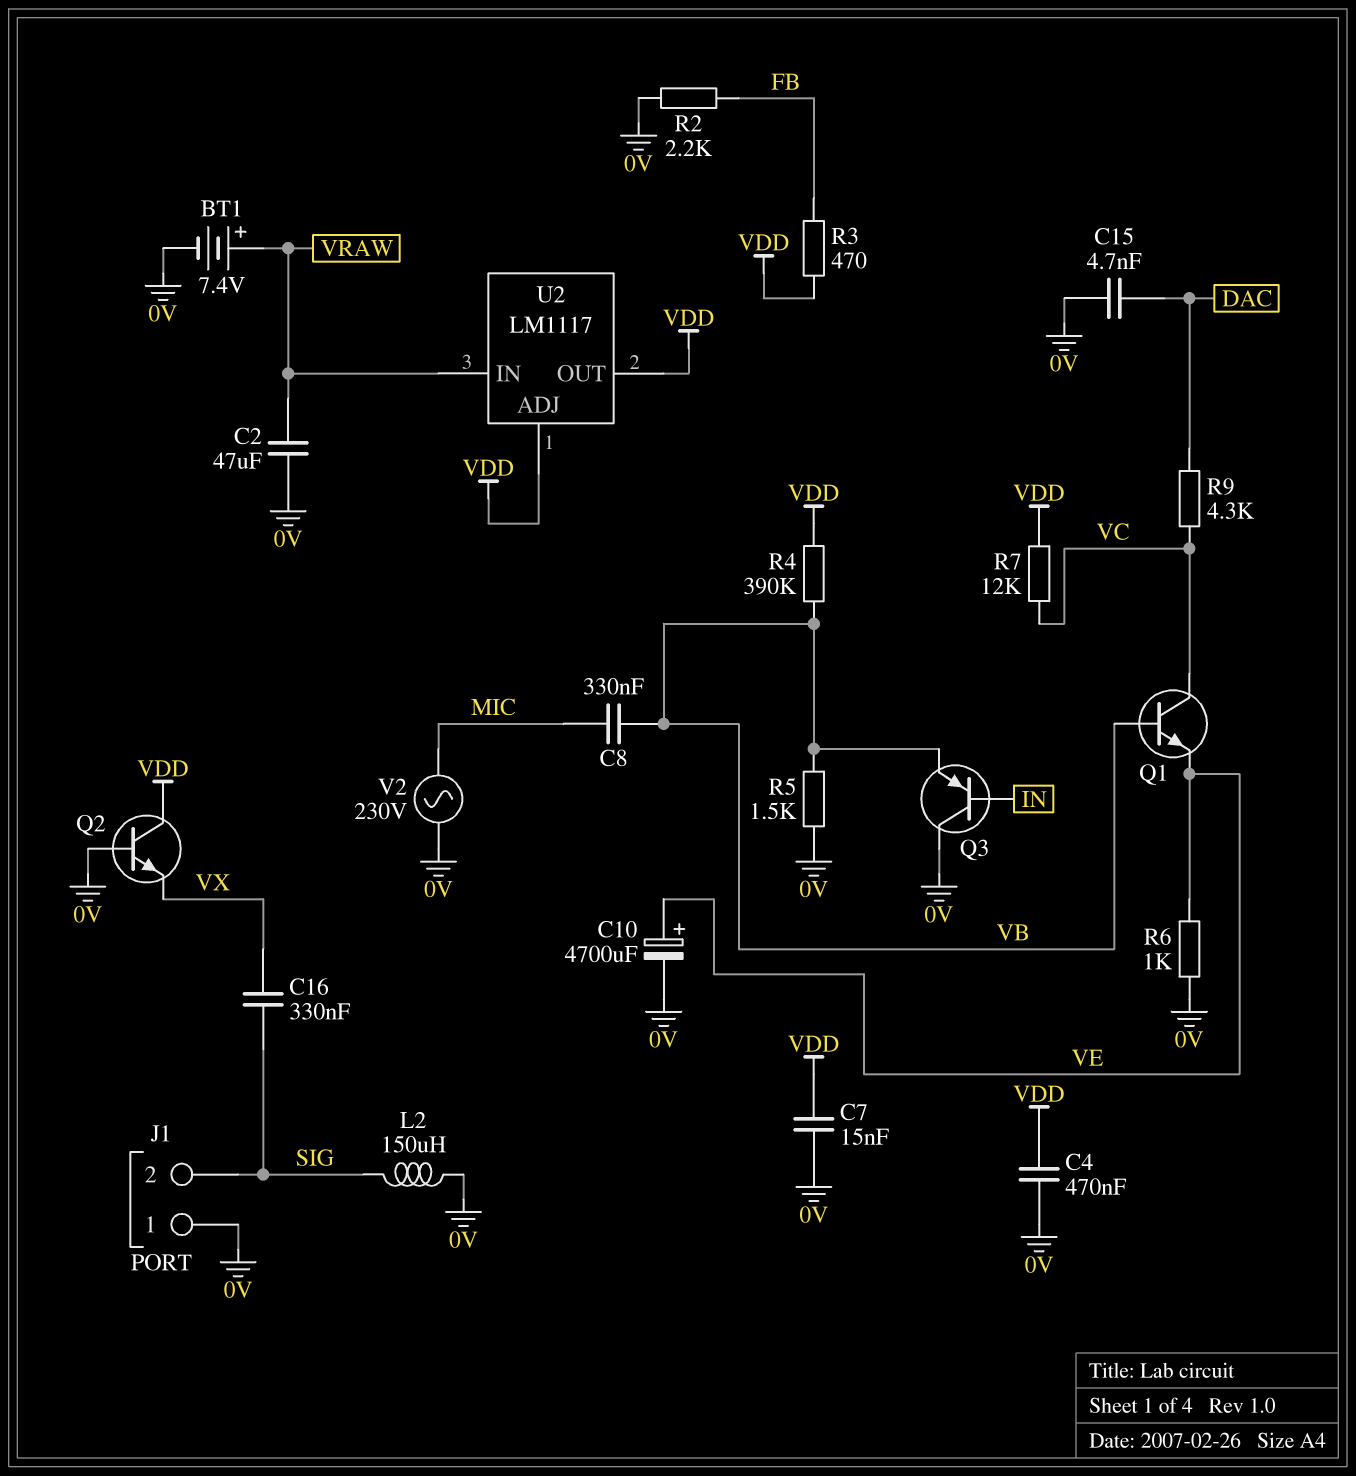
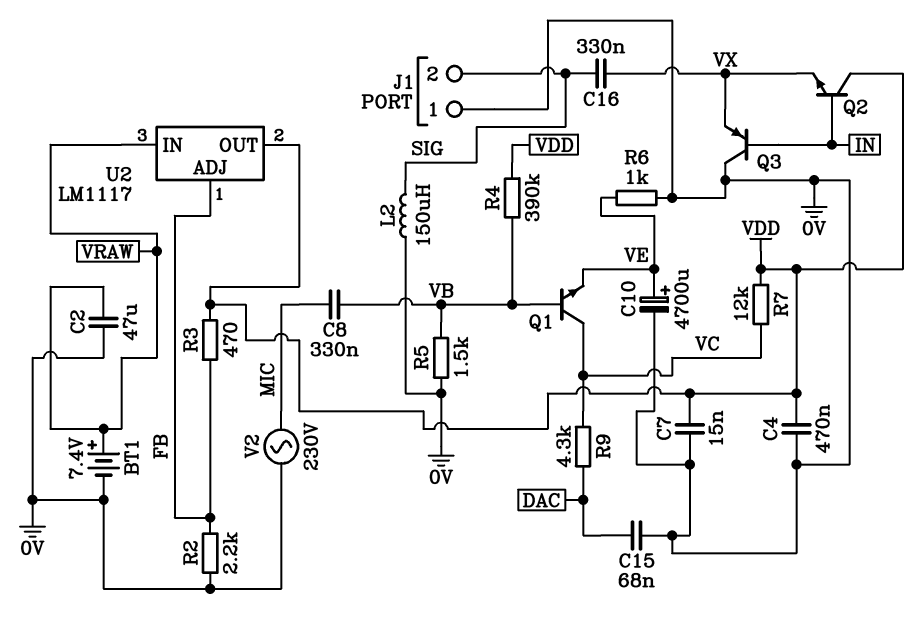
C15: 4.7nF (0V, DAC) -> 68nF (0V, DAC)
Q2: NPN (B 0V, C VDD, E VX) -> NPN (B IN, C VDD, E VX)
Q3: PNP (B IN, C 0V, E VB) -> PNP (B IN, C 0V, E VX)
U2 pin ADJ: VDD -> FB

